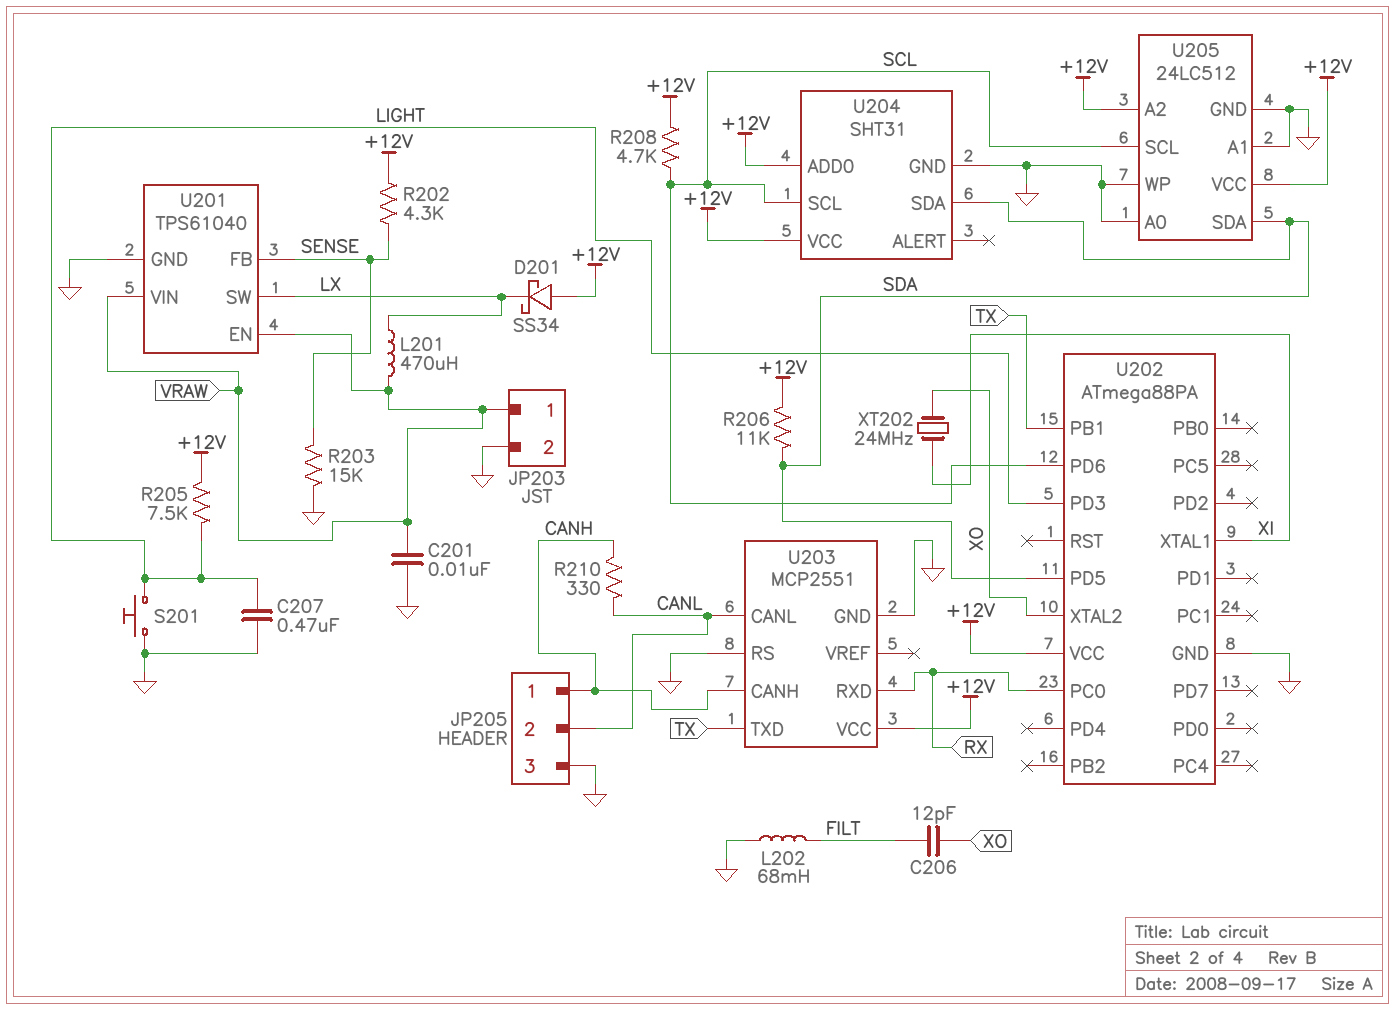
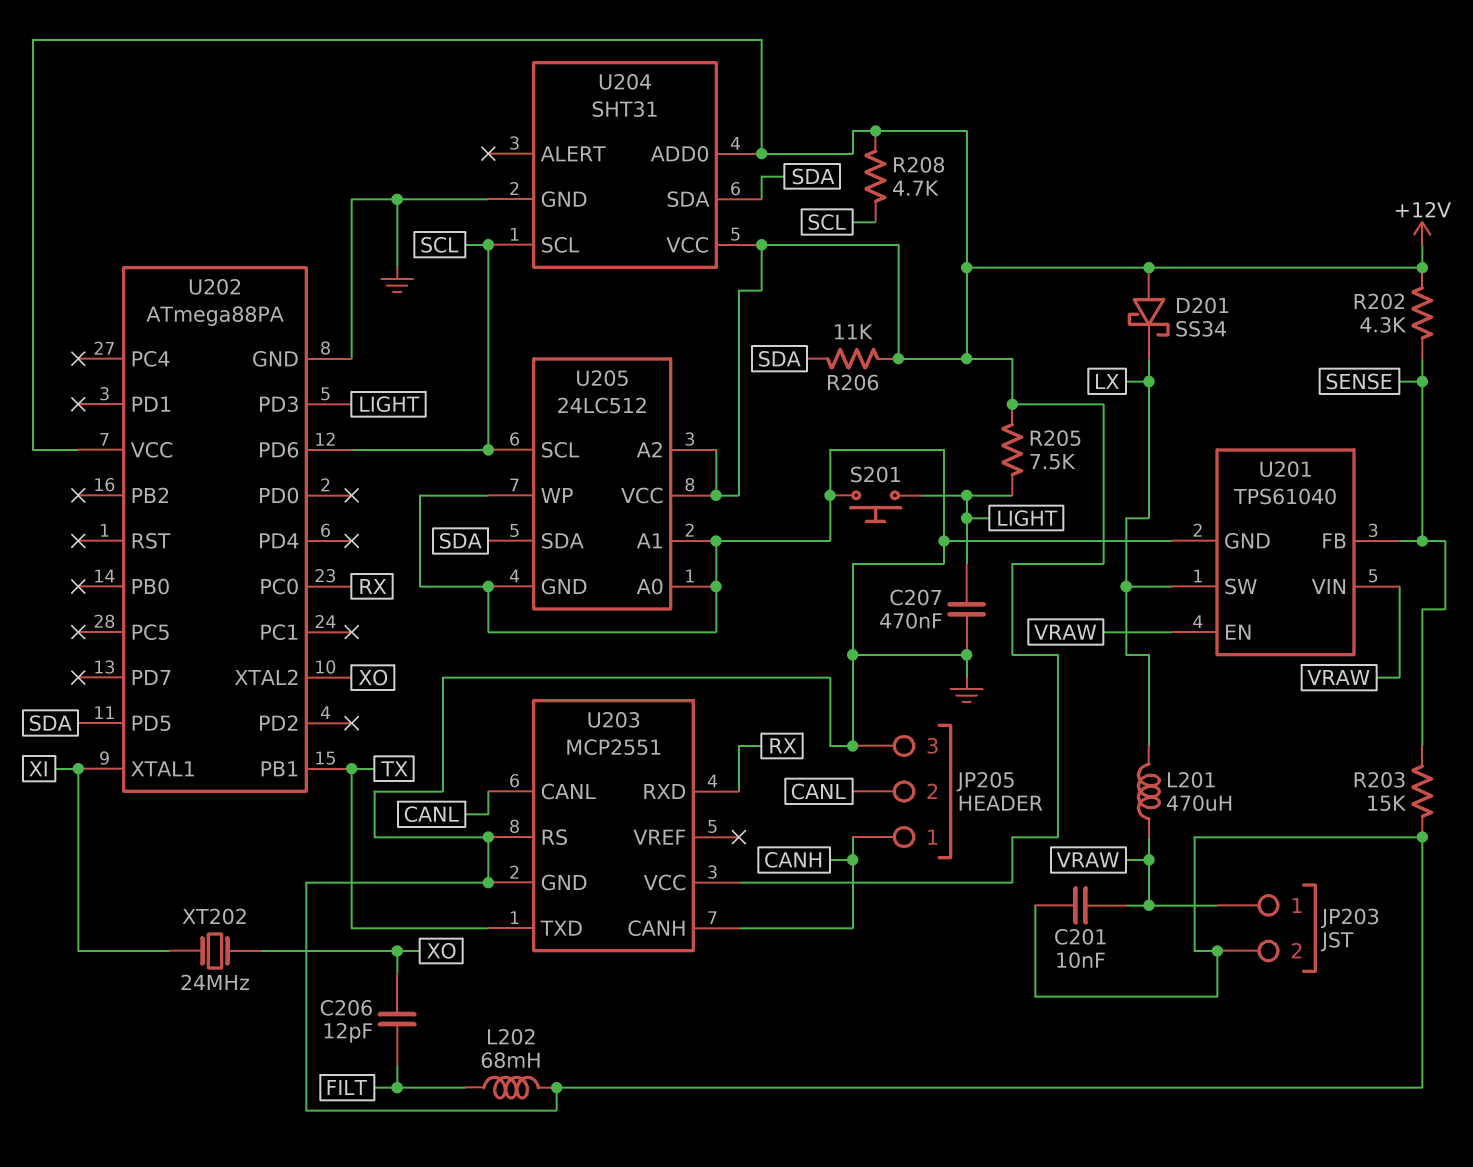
R210: 330 (CANH, CANL) -> none

